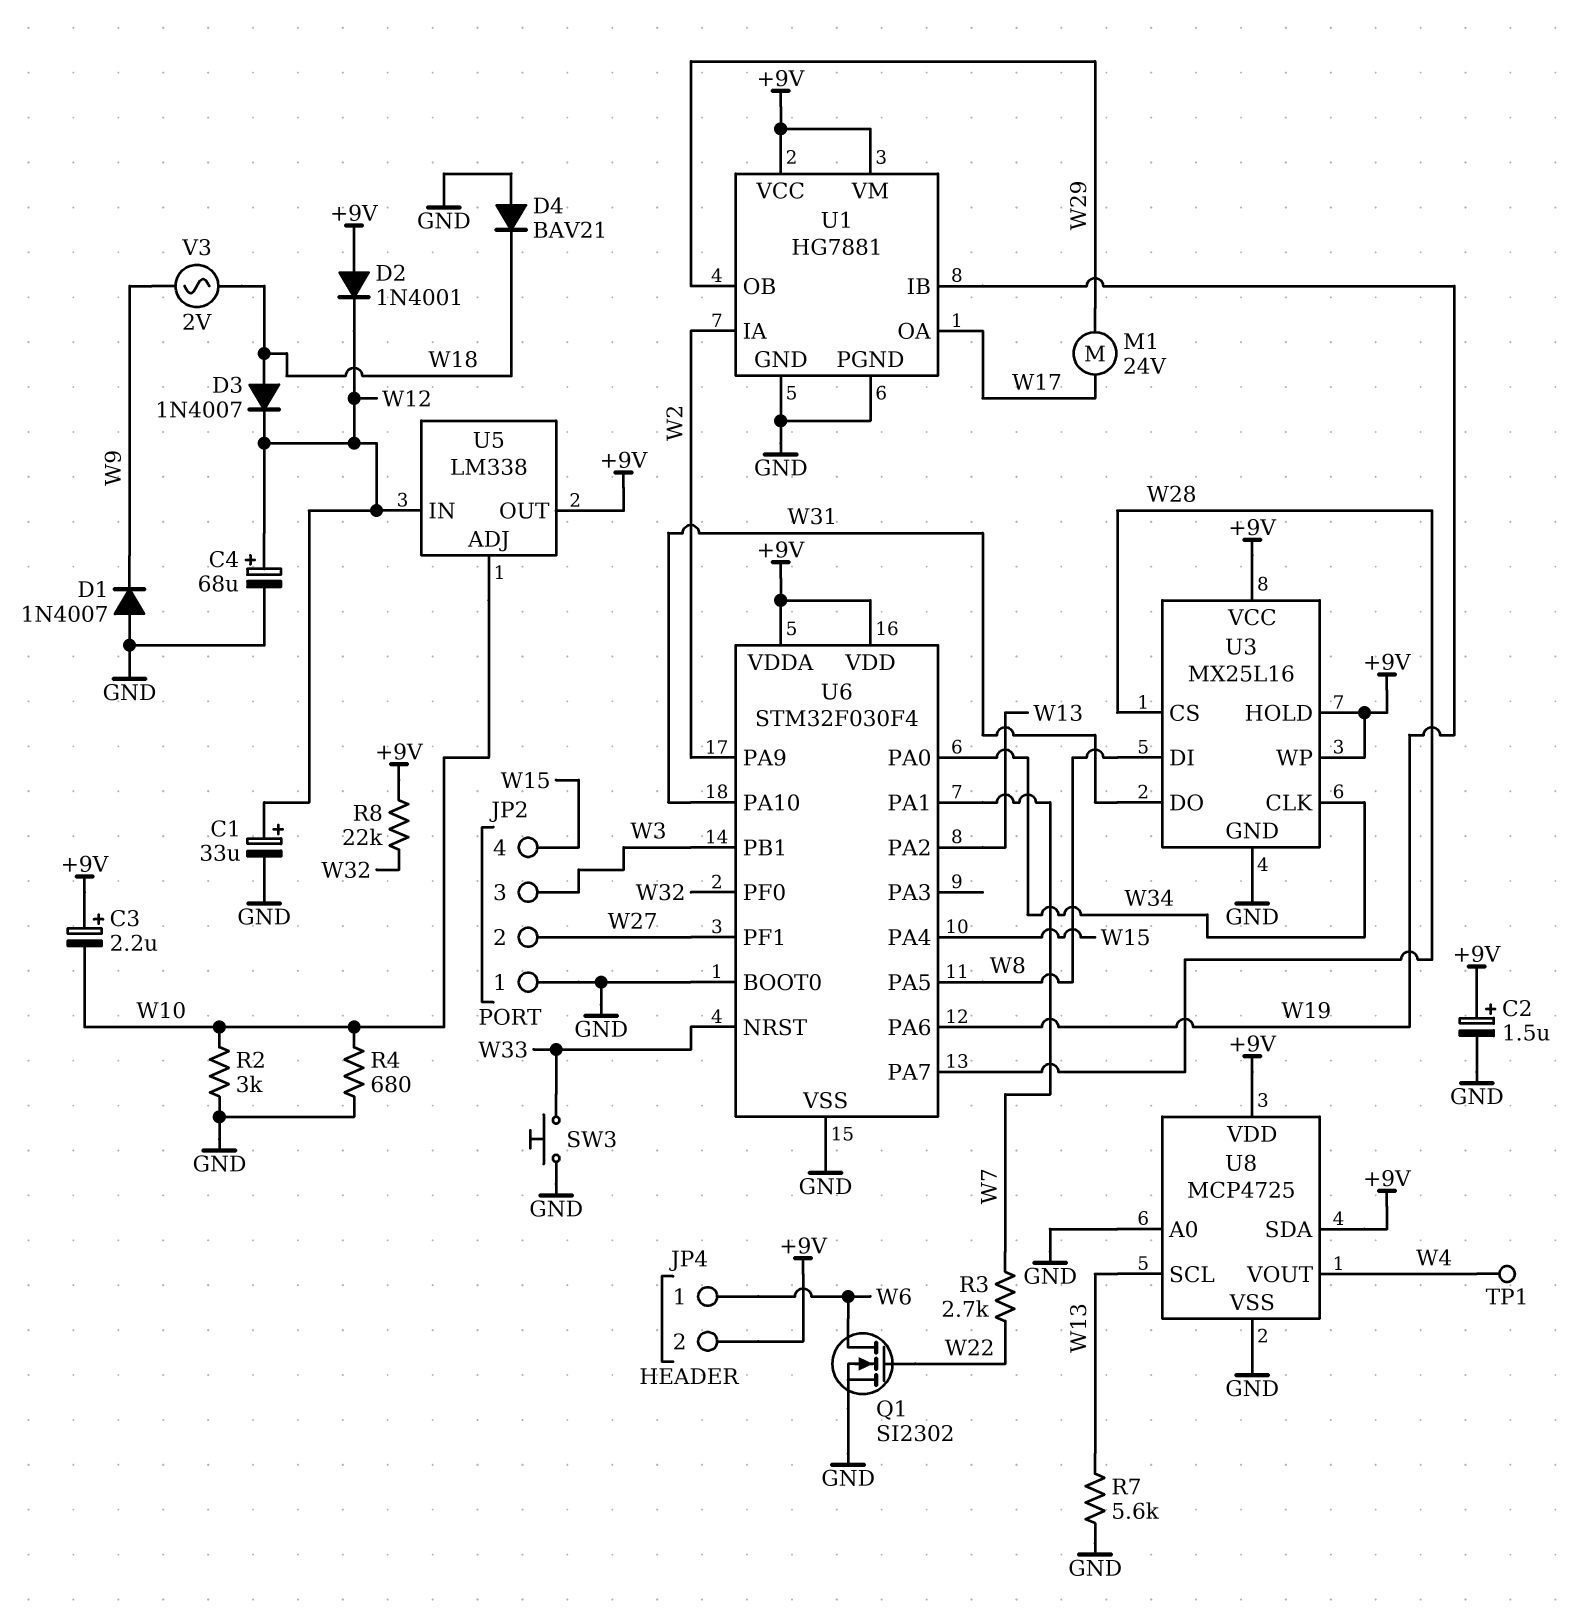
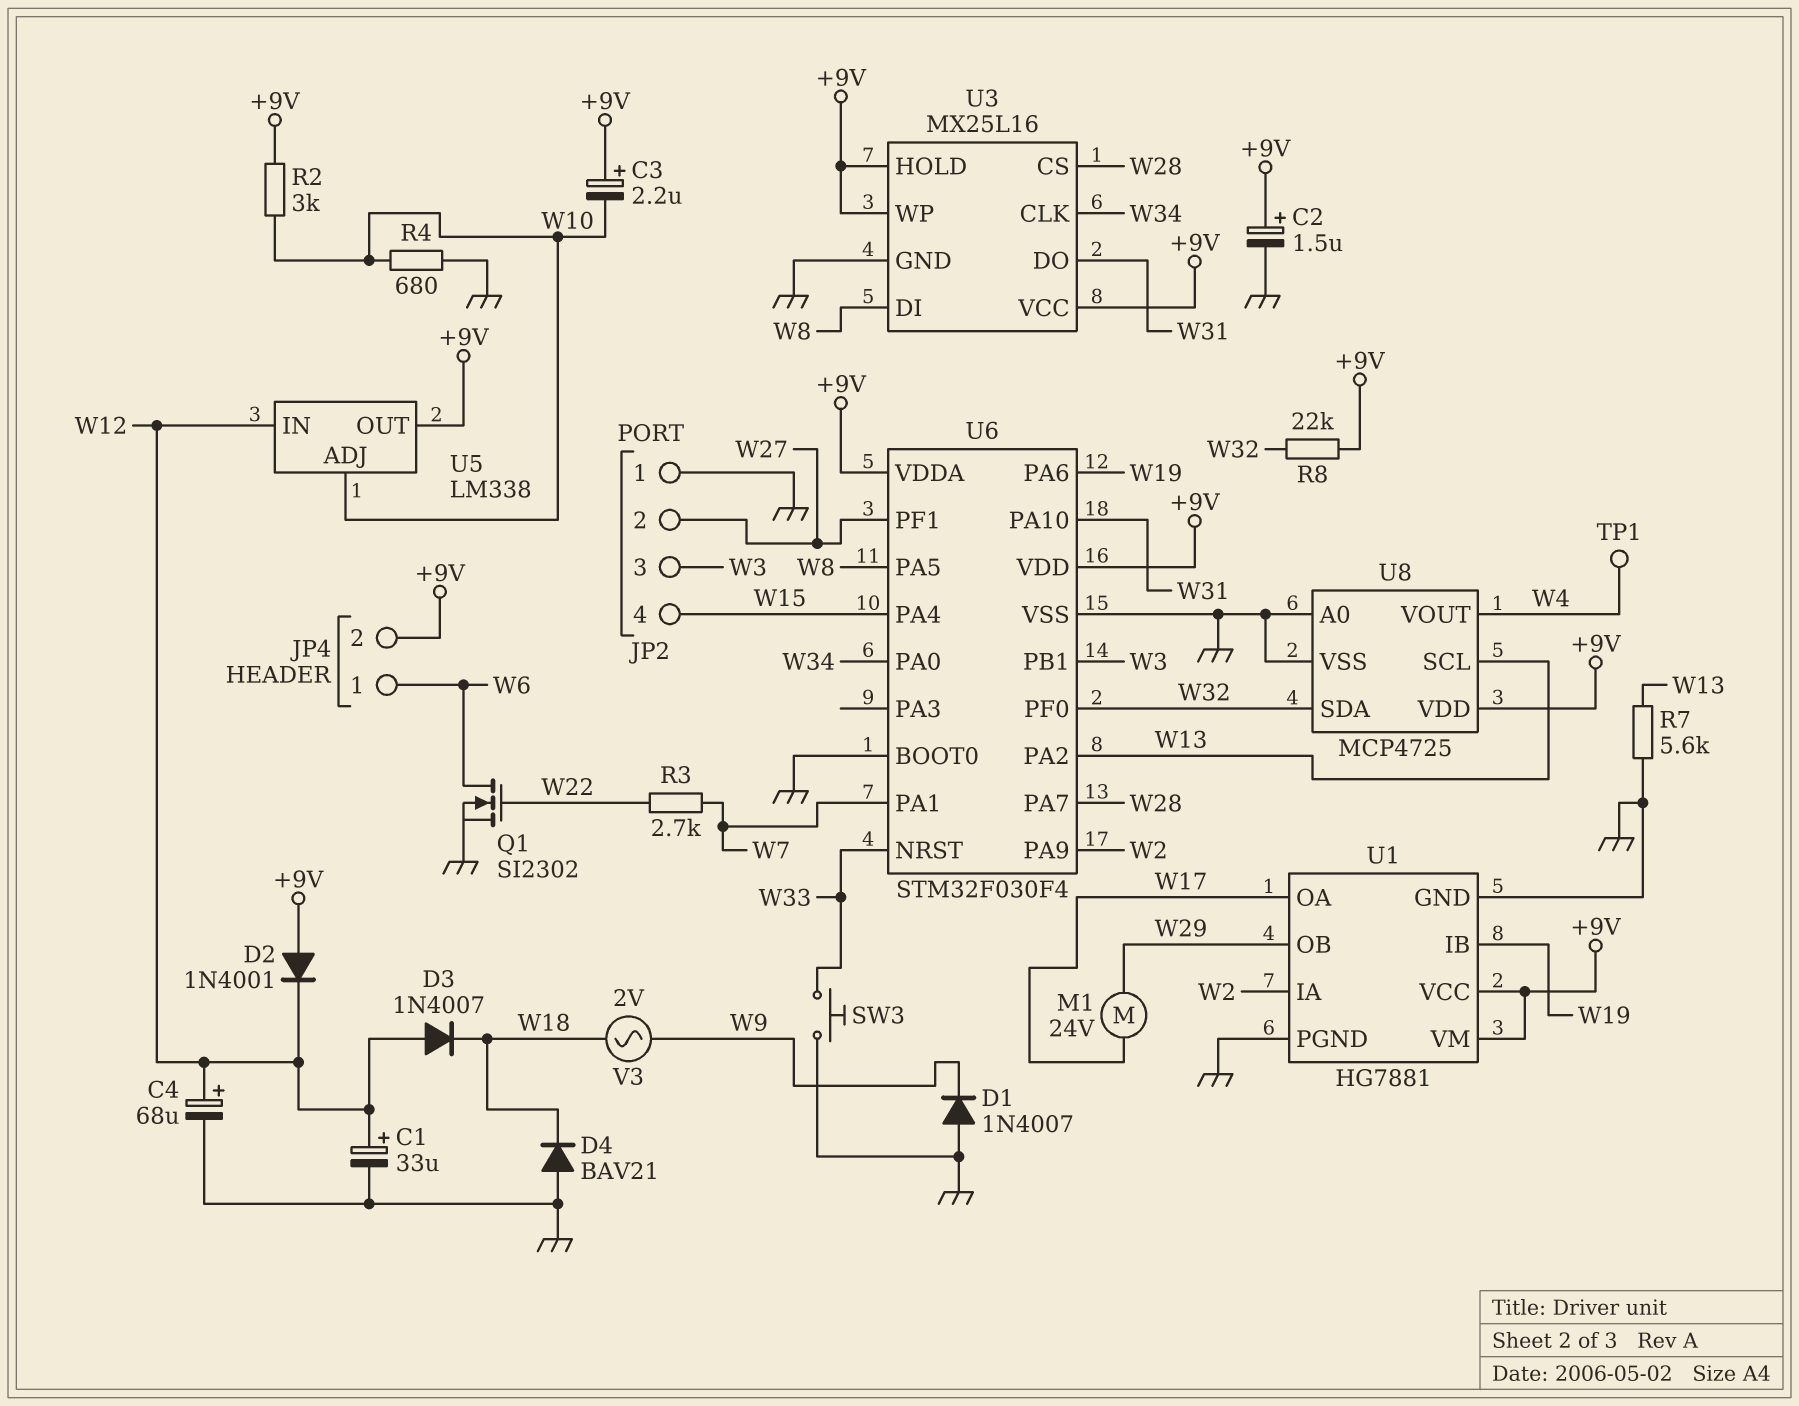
D3: diode 1N4007 (A W18, K W12) -> diode 1N4007 (A W12, K W18)
R2: 3k (GND, W10) -> 3k (+9V, W10)
U8 pin SDA: +9V -> W32

